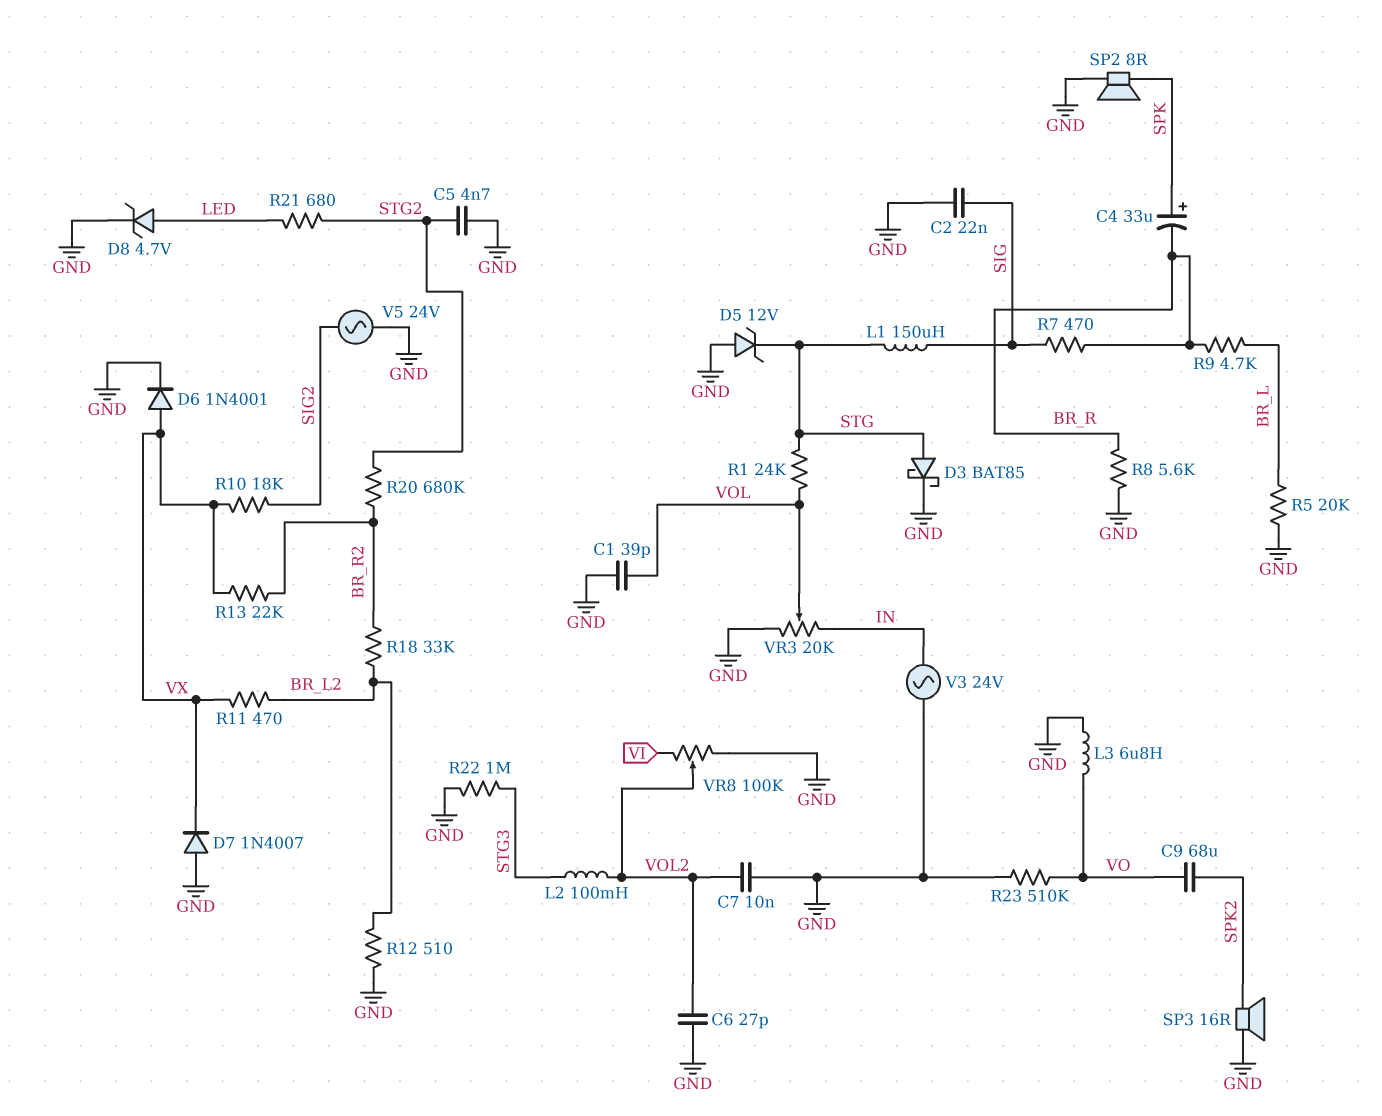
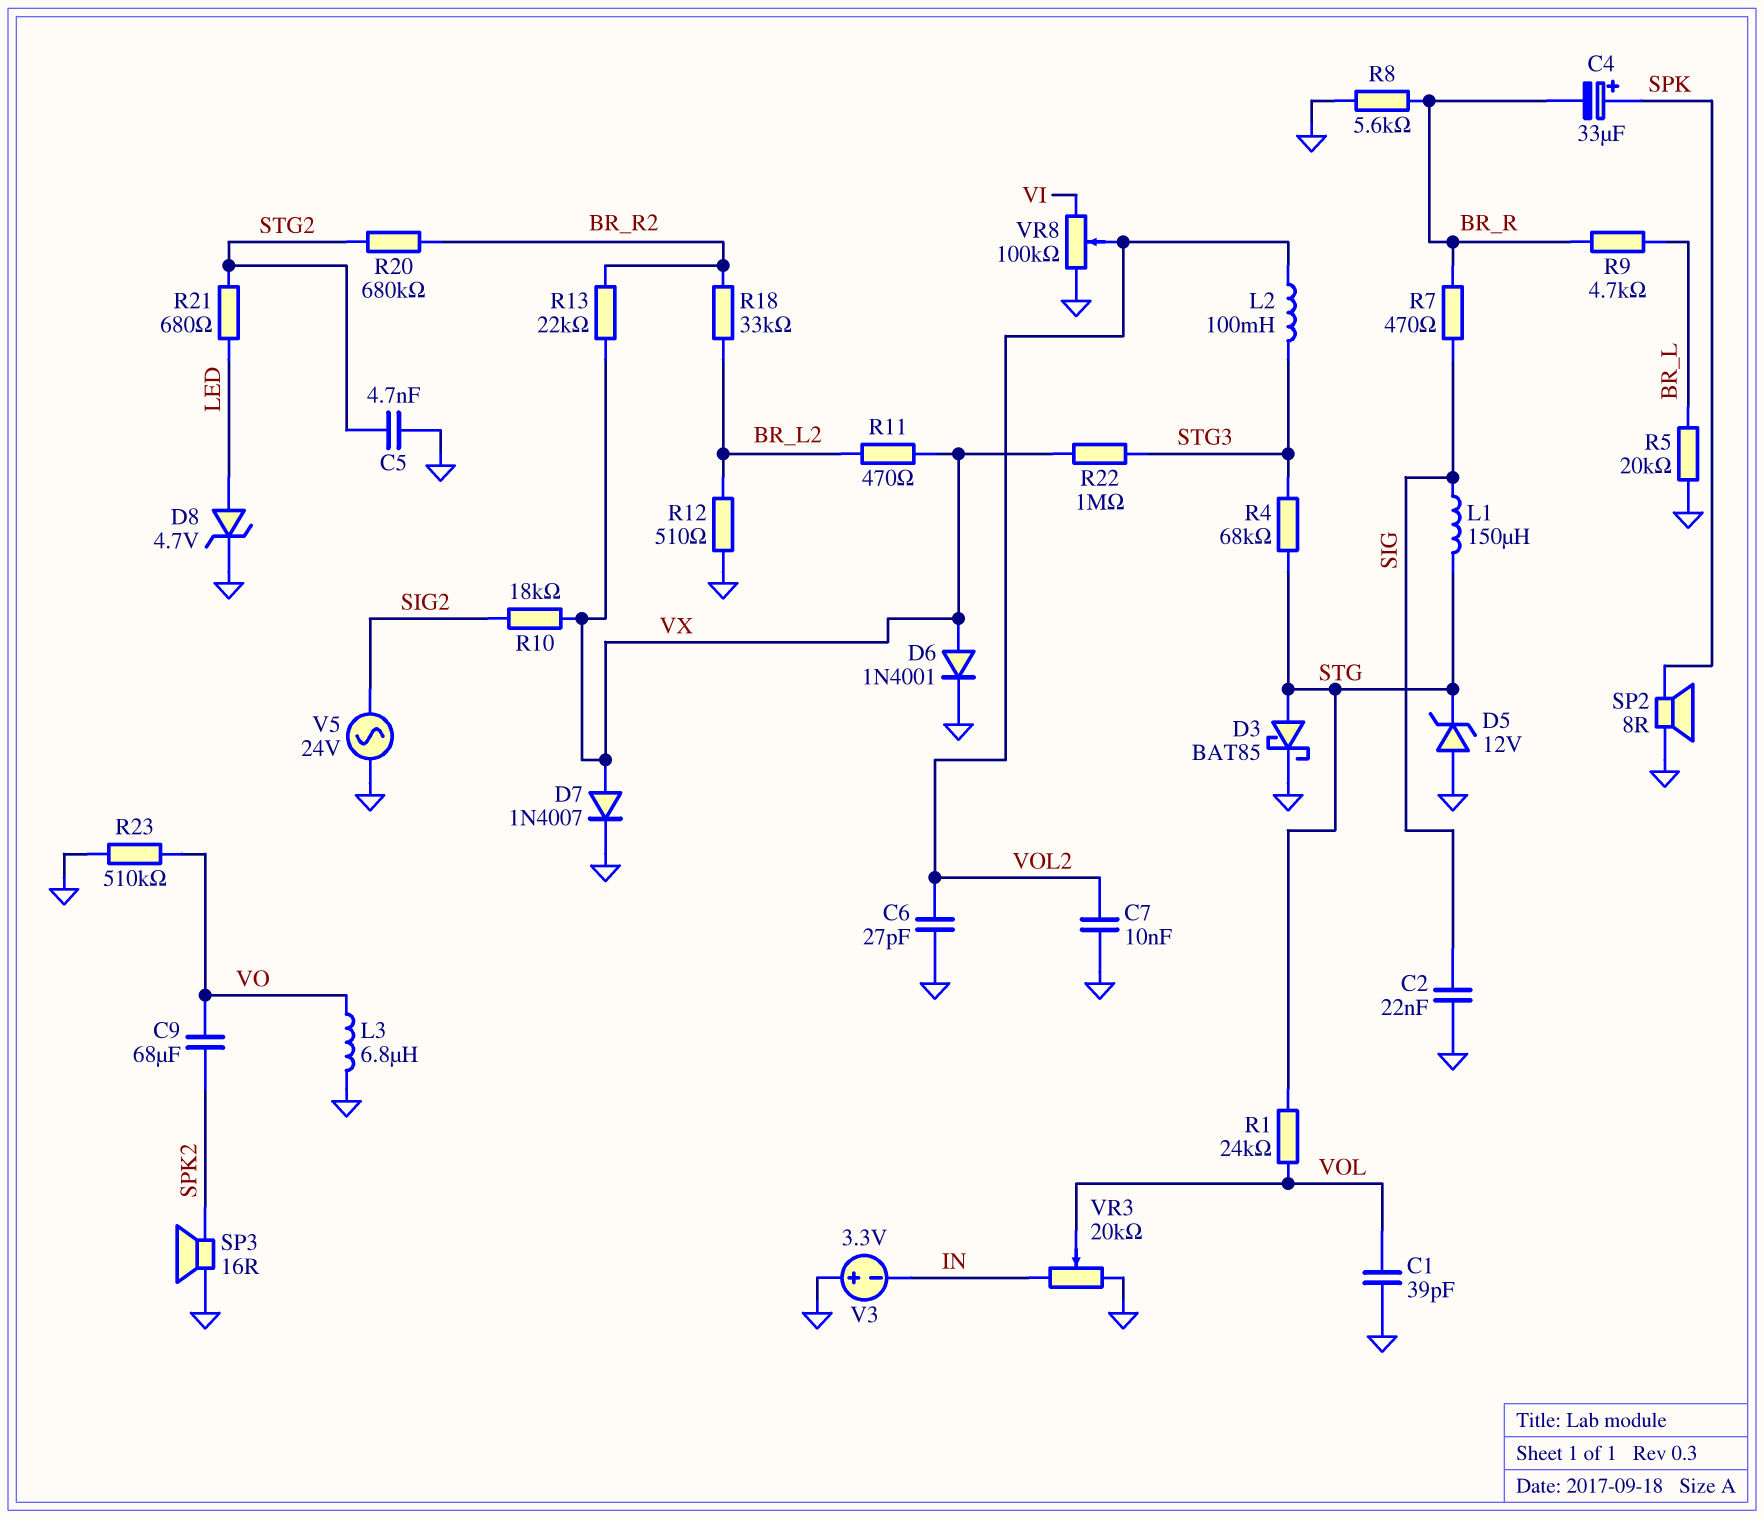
D7: diode 1N4007 (A GND, K VX) -> diode 1N4007 (A VX, K GND)
R4: none -> 68k (STG, STG3)
R22: 1M (GND, STG3) -> 1M (STG3, VX)
V3: AC 24V (GND, IN) -> 3.3V (plus GND, minus IN)

